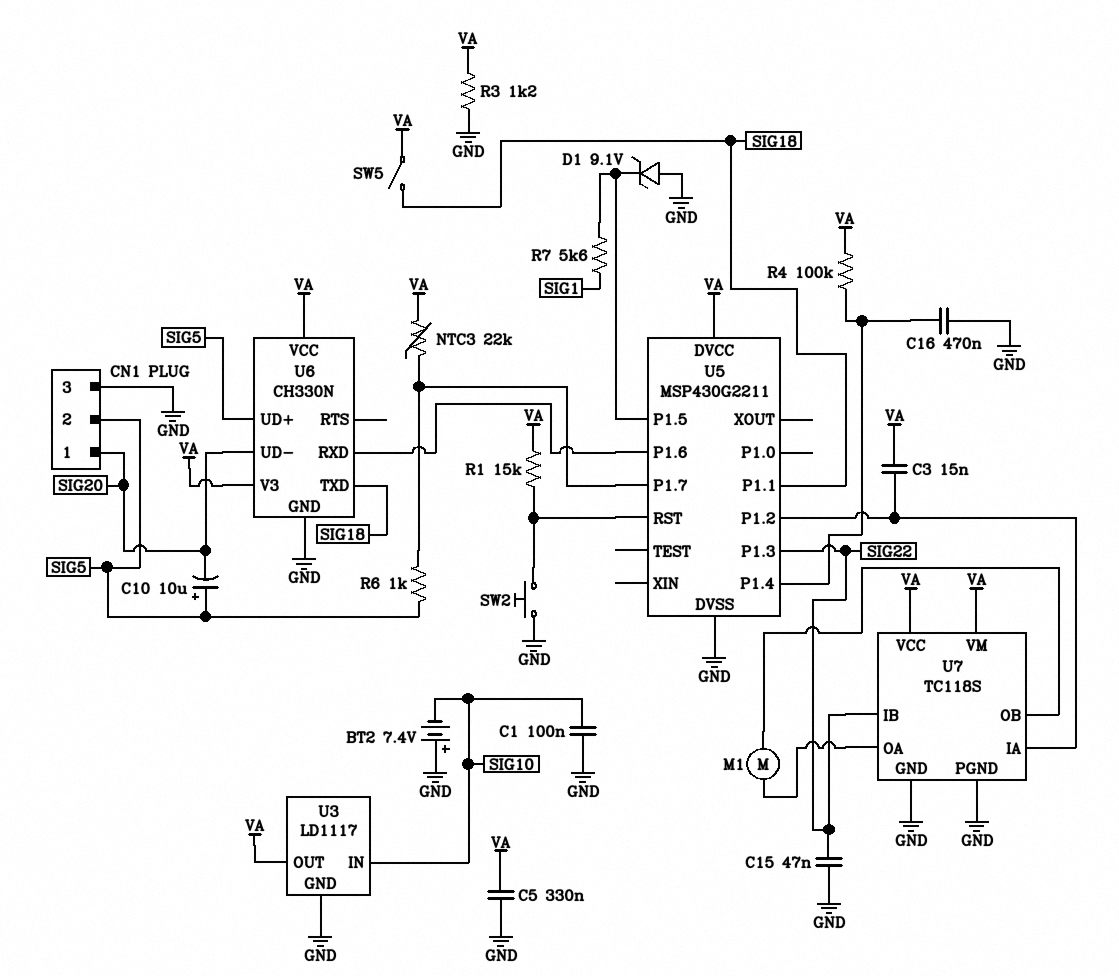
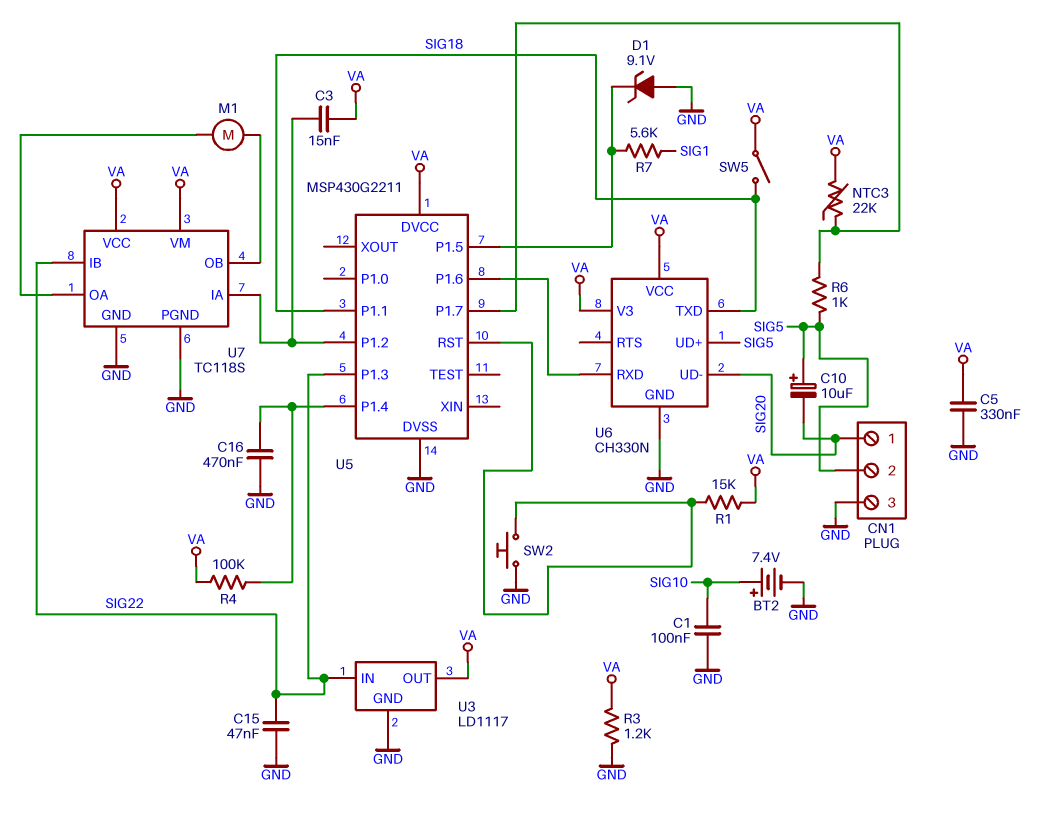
BT2: 7.4V (plus GND, minus SIG10) -> 7.4V (plus SIG10, minus GND)
U3 pin IN: SIG10 -> SIG22

